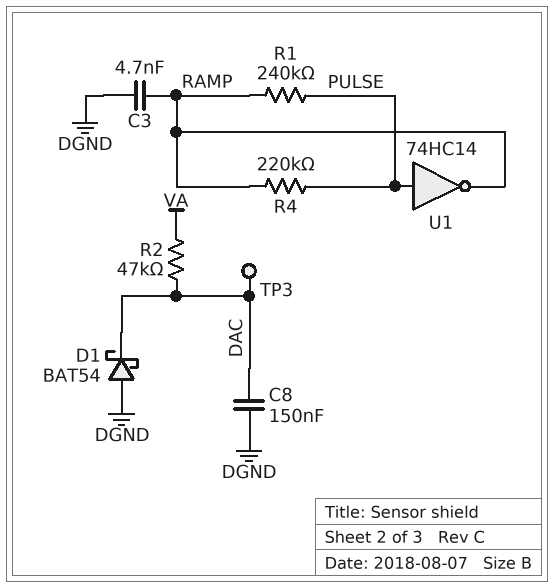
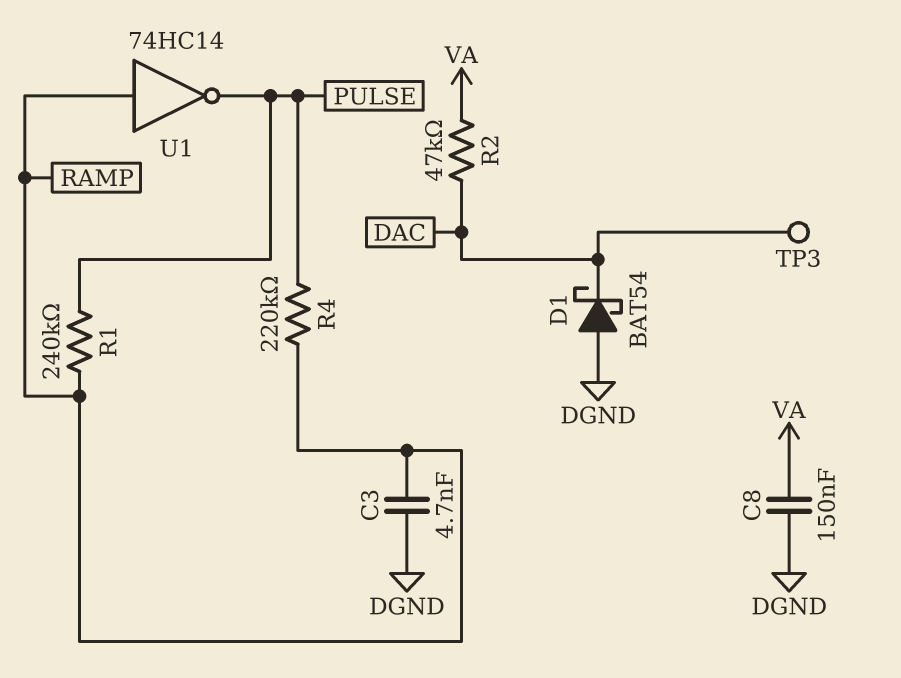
C8: 150nF (DAC, DGND) -> 150nF (DGND, VA)
U1: NOT 74HC14 (in PULSE, out RAMP) -> NOT 74HC14 (in RAMP, out PULSE)

